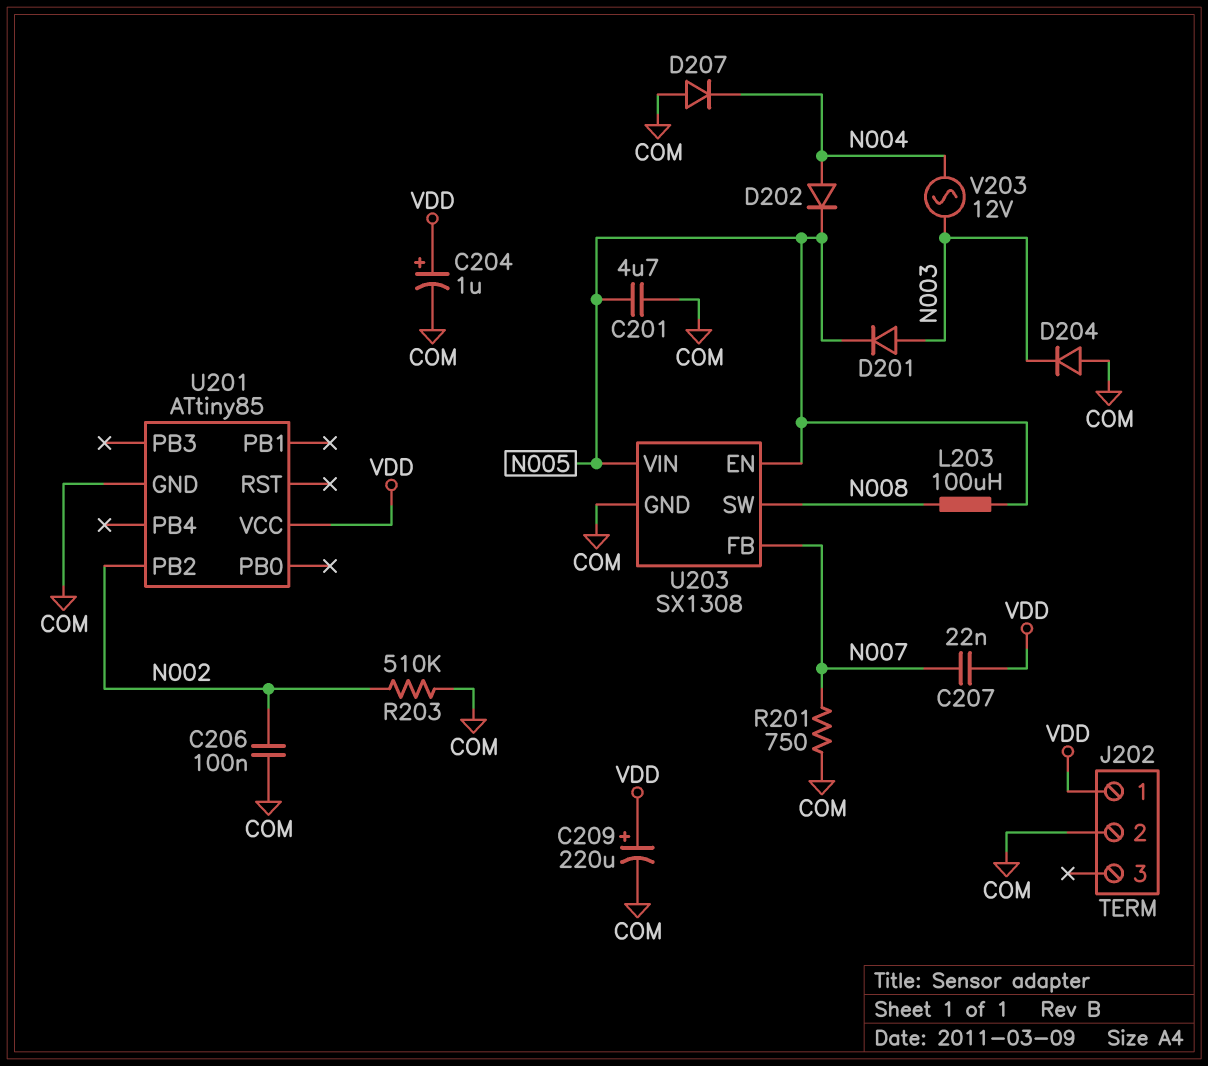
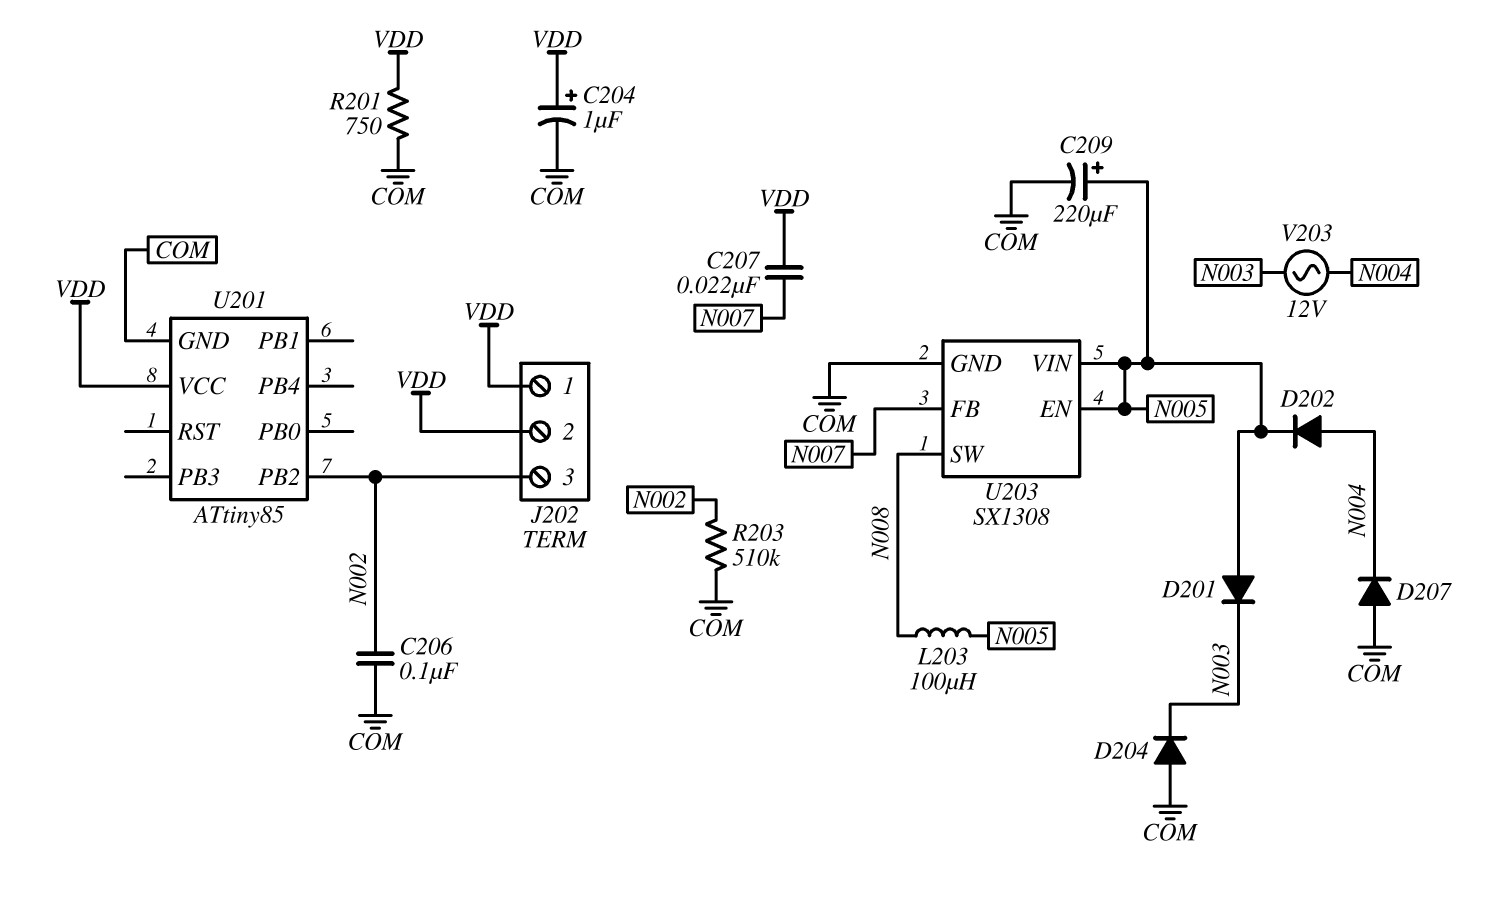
C201: 4.7uF (COM, N005) -> none
C209: 220uF (plus VDD, minus COM) -> 220uF (plus N005, minus COM)
D201: diode (A N003, K N005) -> diode (A N005, K N003)
J202 pin 2: COM -> VDD
J202 pin 3: none -> N002
R201: 750 (COM, N007) -> 750 (COM, VDD)

